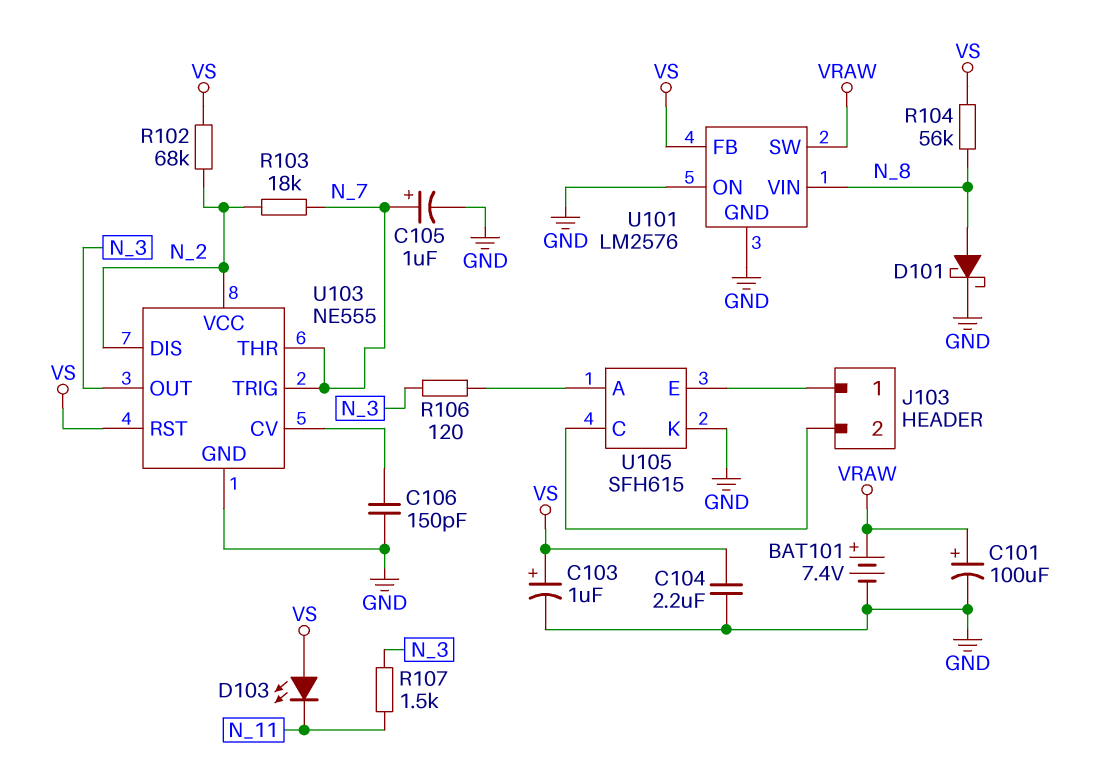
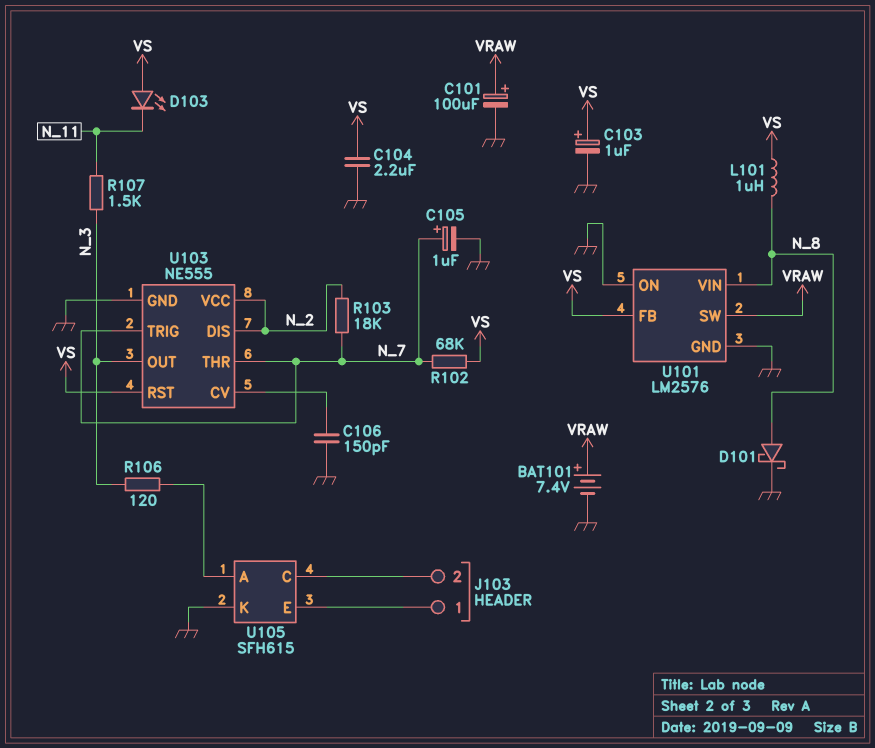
L101: none -> 1uH (N_8, VS)
R102: 68k (N_2, VS) -> 68k (N_7, VS)
R104: 56k (N_8, VS) -> none

